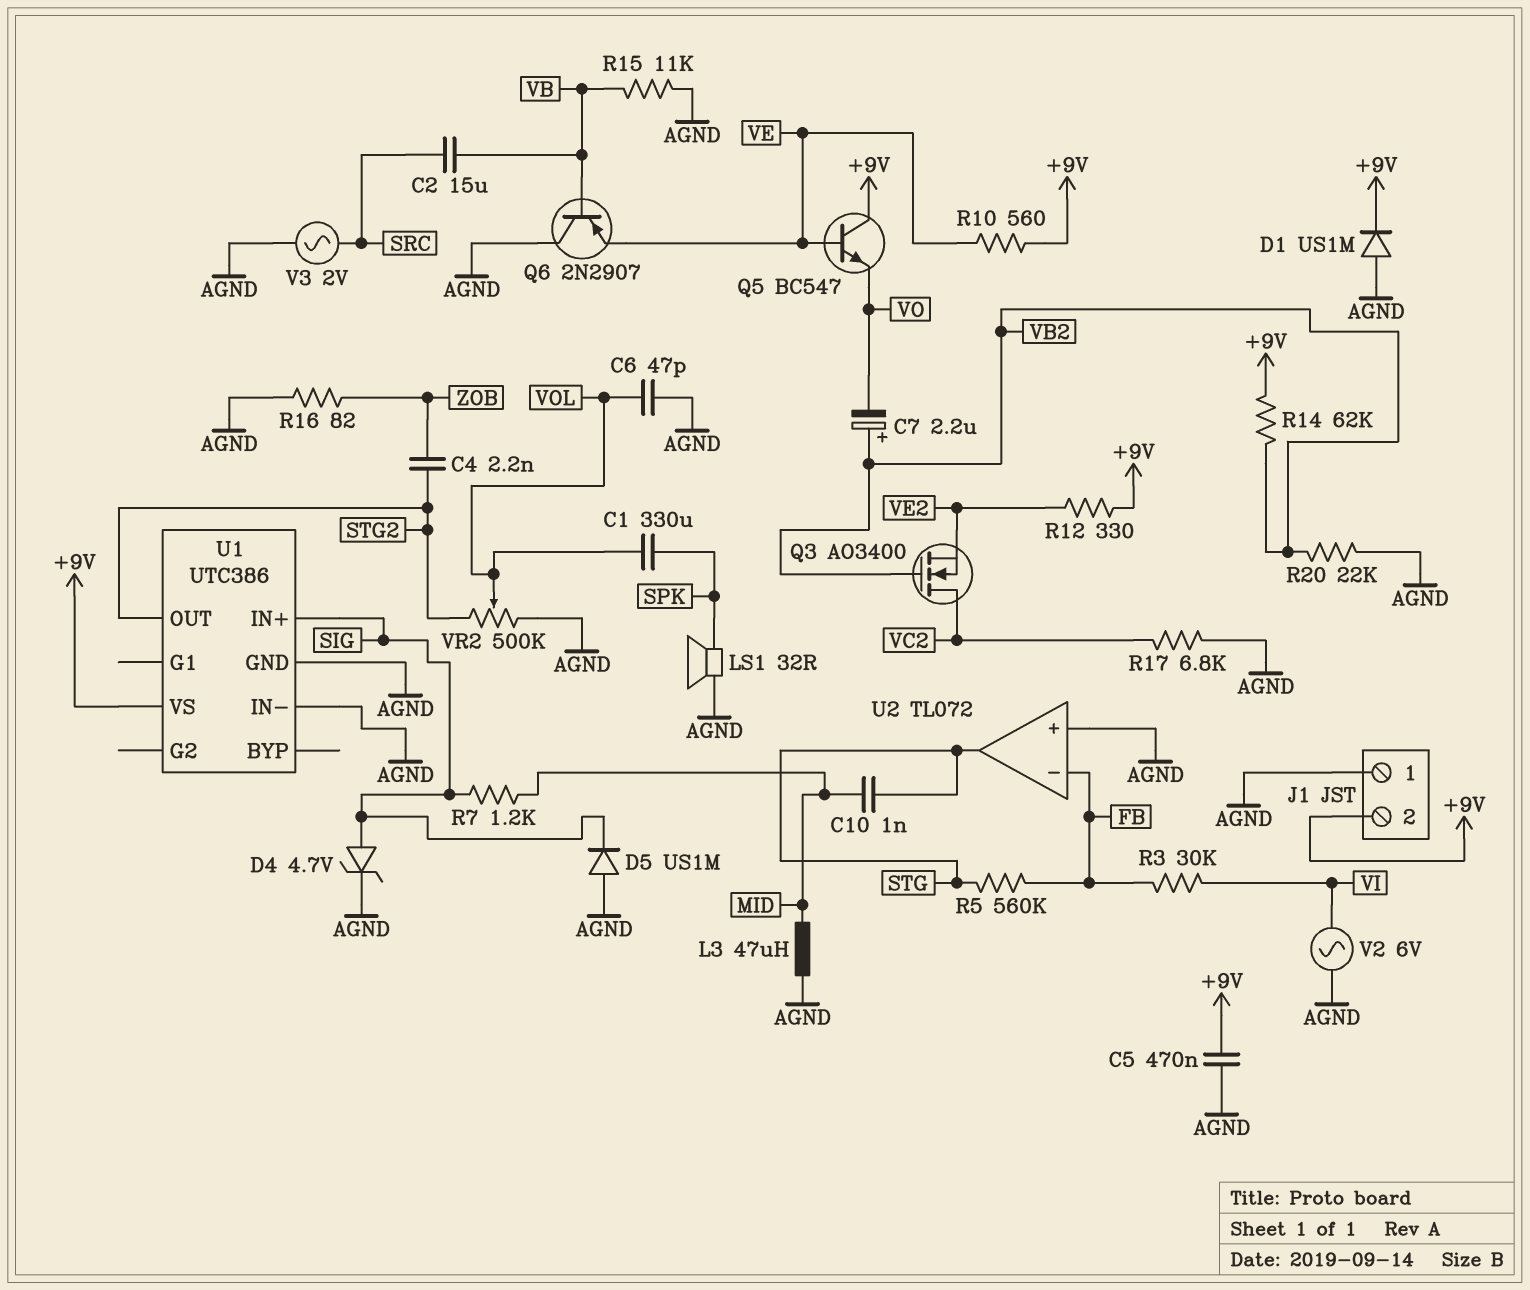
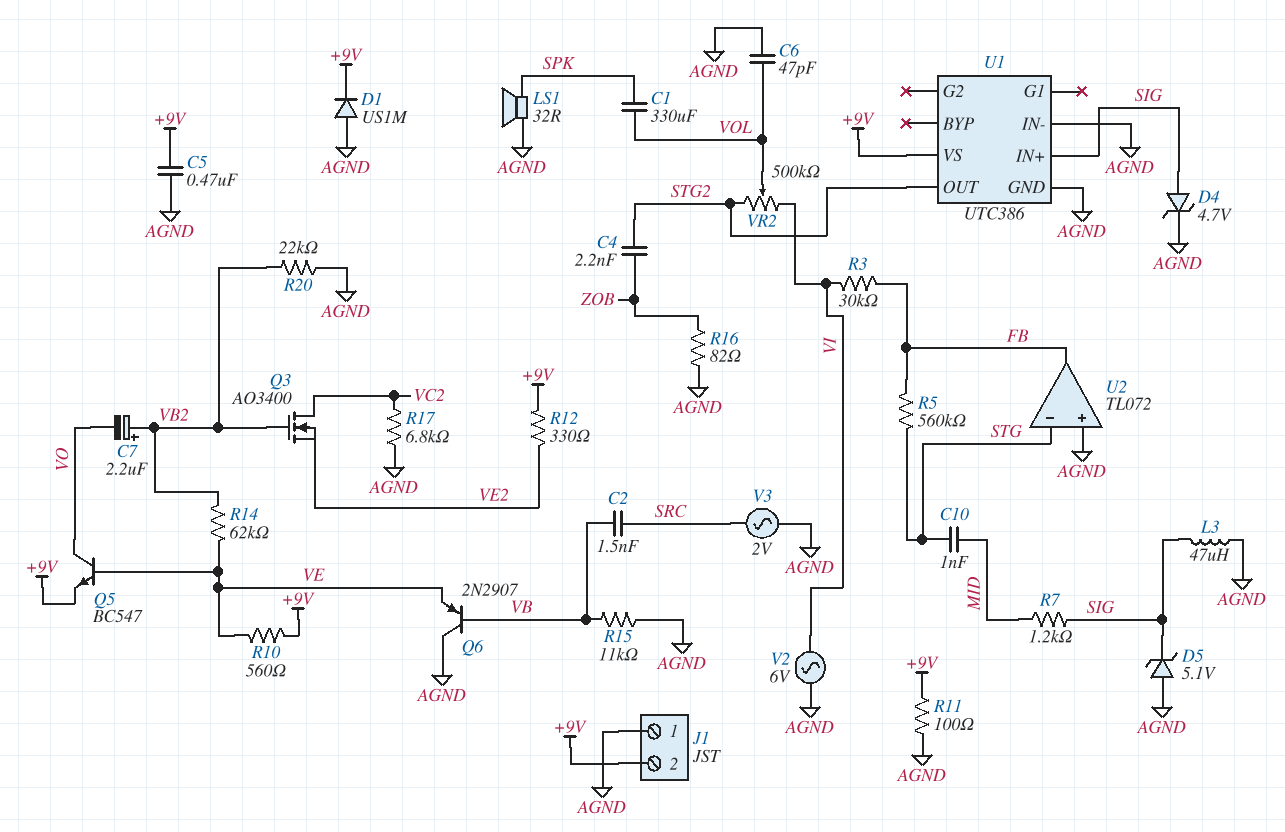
C2: 15uF (SRC, VB) -> 1.5nF (SRC, VB)
D5: diode US1M (A AGND, K SIG) -> zener 5.1V (A AGND, K SIG)
L3: 47uH (AGND, MID) -> 47uH (AGND, SIG)
Q5: NPN BC547 (B VE, C +9V, E VO) -> NPN BC547 (B VE, C VO, E +9V)
R11: none -> 100 (+9V, AGND)
R14: 62k (+9V, VB2) -> 62k (VB2, VE)
U2 pin in-: FB -> STG
U2 pin out: STG -> FB
VR2: 500k (AGND, STG2, wiper VOL) -> 500k (STG2, VI, wiper VOL)

